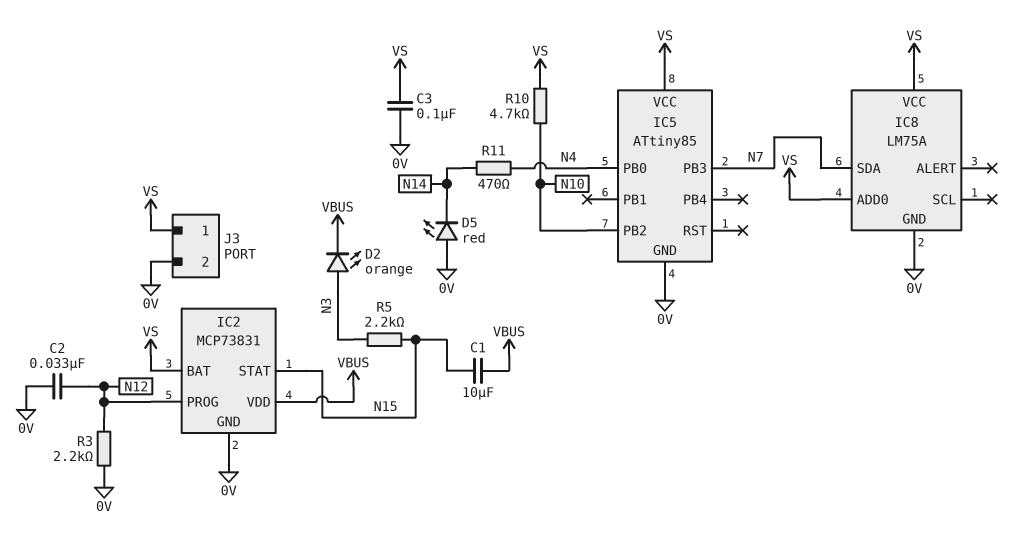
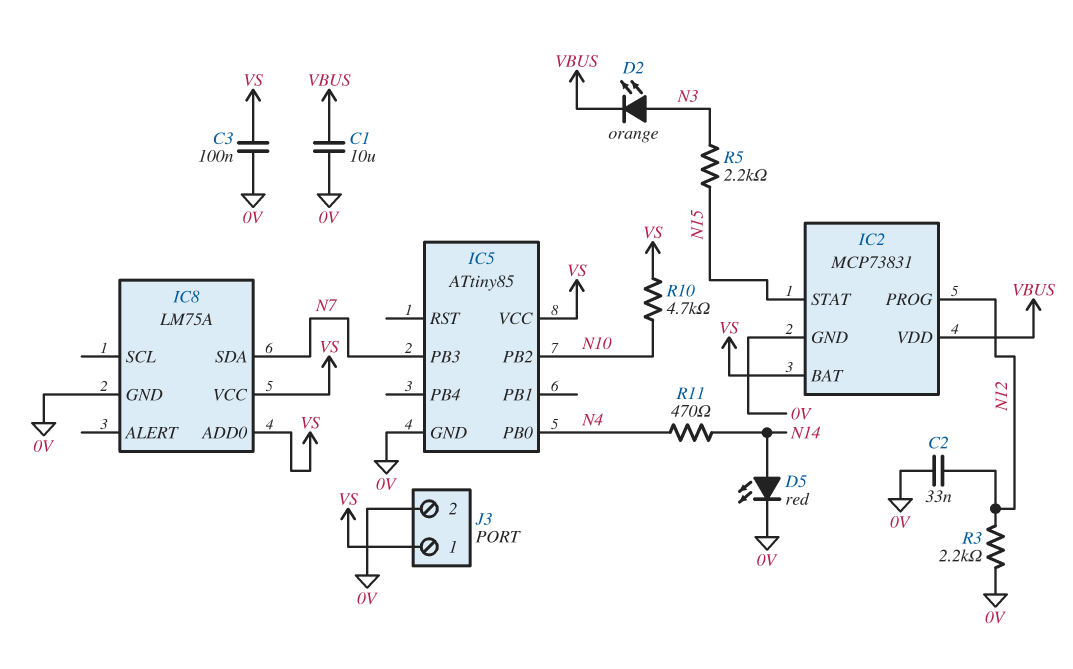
C1: 10uF (N15, VBUS) -> 10uF (0V, VBUS)
D5: LED red (A 0V, K N14) -> LED red (A N14, K 0V)

